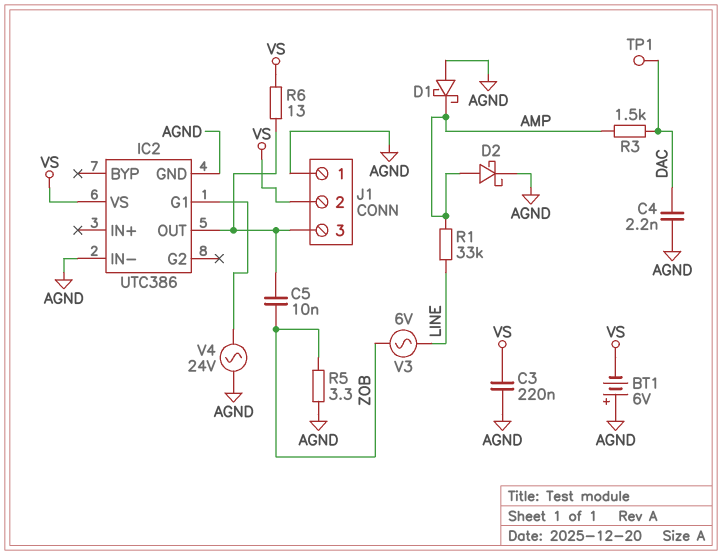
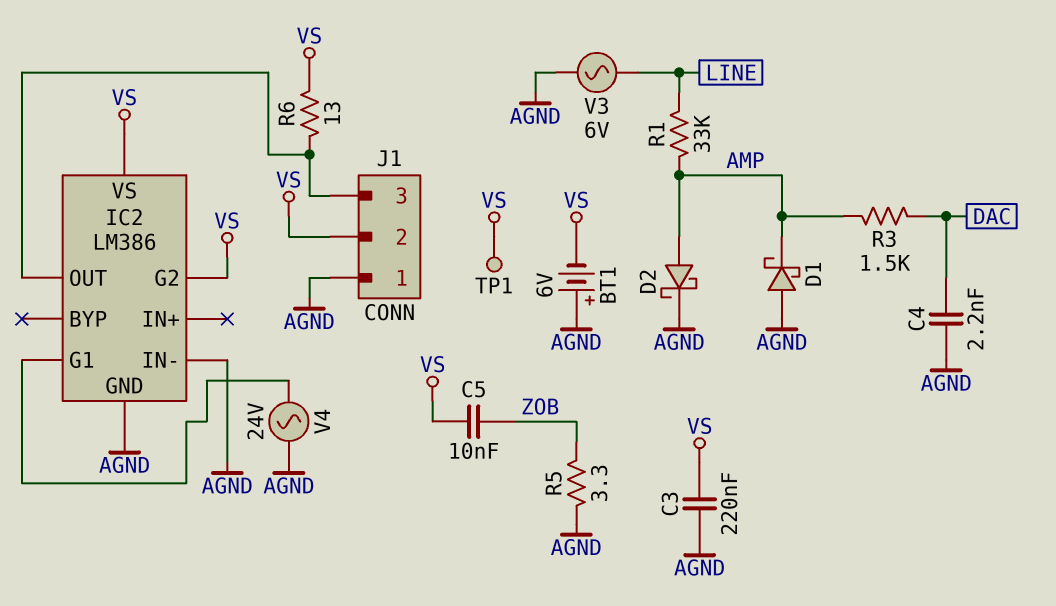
C5: 10nF (IC2/OUT, ZOB) -> 10nF (VS, ZOB)
IC2: UTC386 -> LM386
IC2 pin G2: none -> VS
TP1: test point (DAC) -> test point (VS)
V3: AC 6V (LINE, ZOB) -> AC 6V (AGND, LINE)

